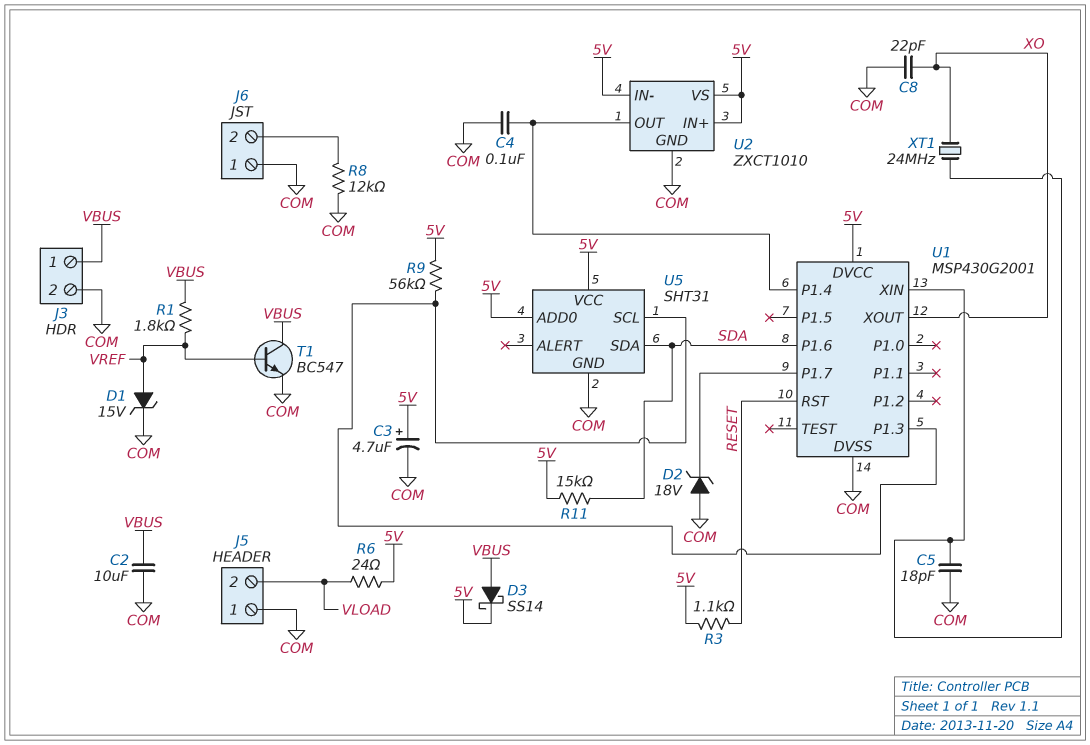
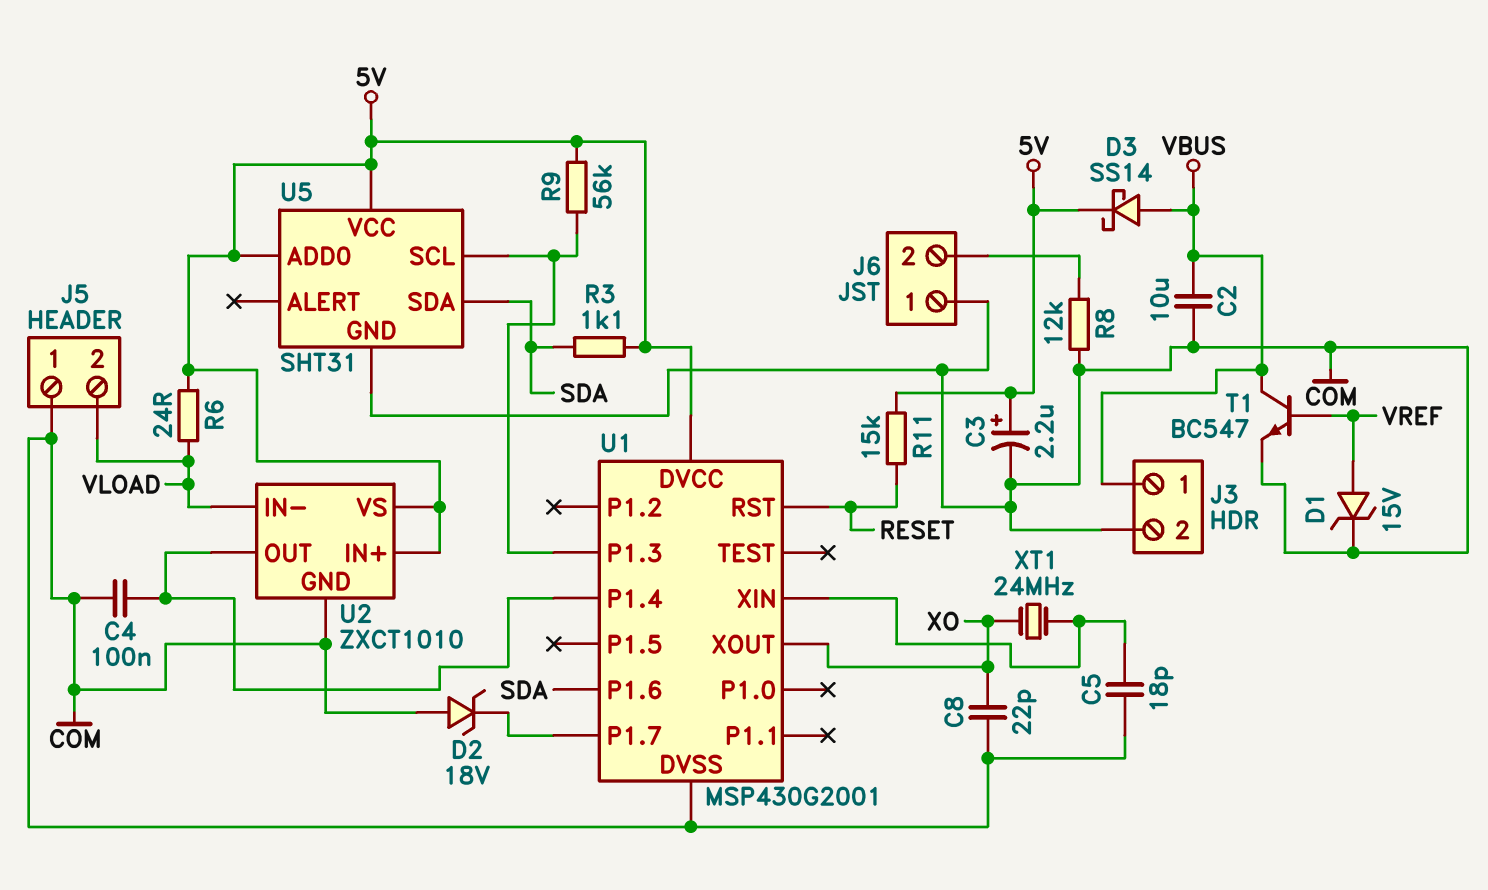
C3: 4.7uF (plus 5V, minus COM) -> 2.2uF (plus 5V, minus COM)
R1: 1.8k (VBUS, VREF) -> none
R3: 1.1k (5V, RESET) -> 1.1k (5V, SDA)
R11: 15k (5V, SDA) -> 15k (5V, RESET)
U2 pin IN-: 5V -> VLOAD

